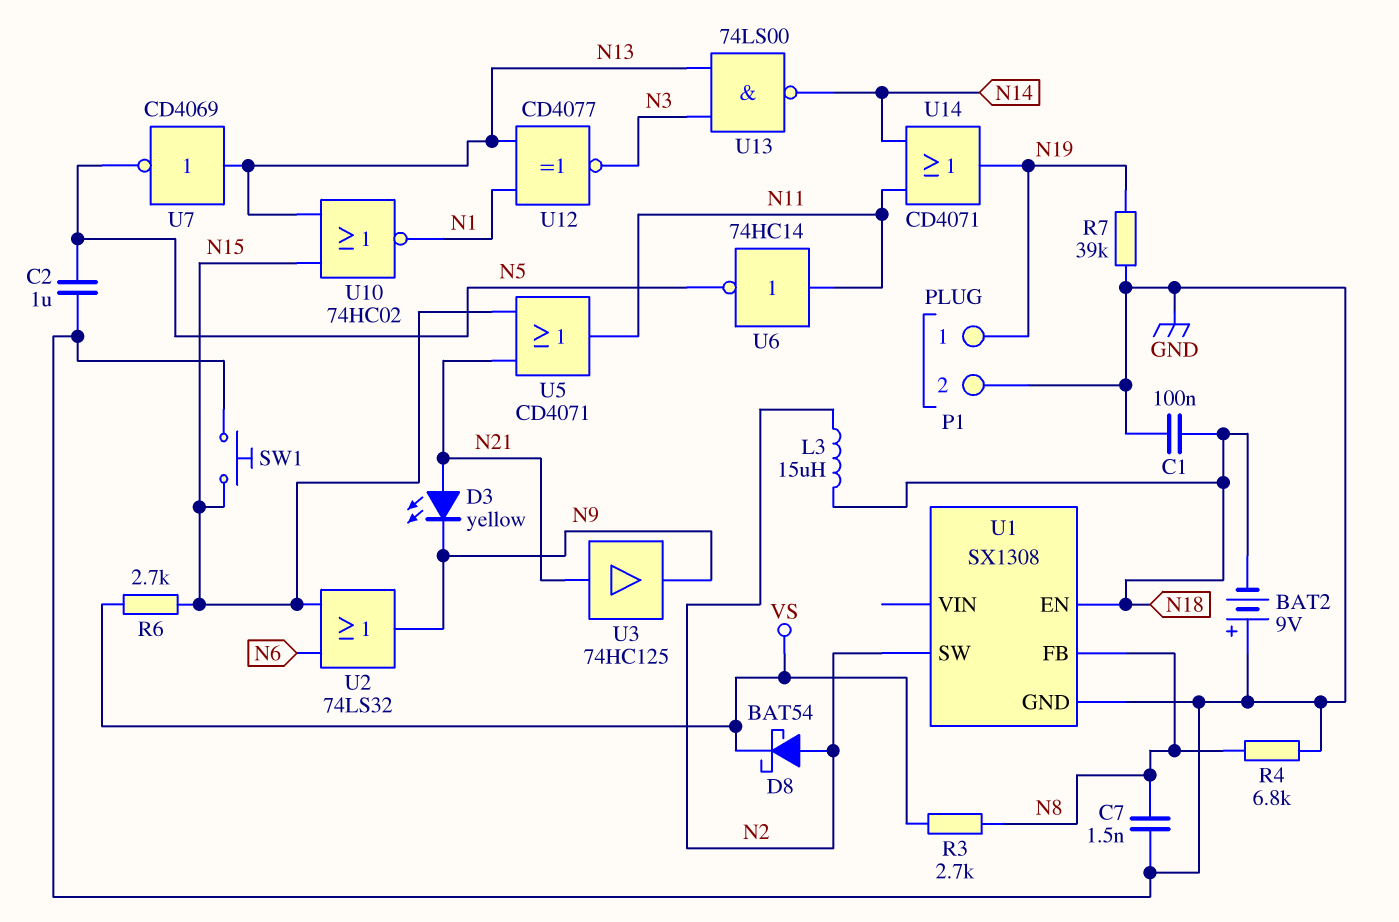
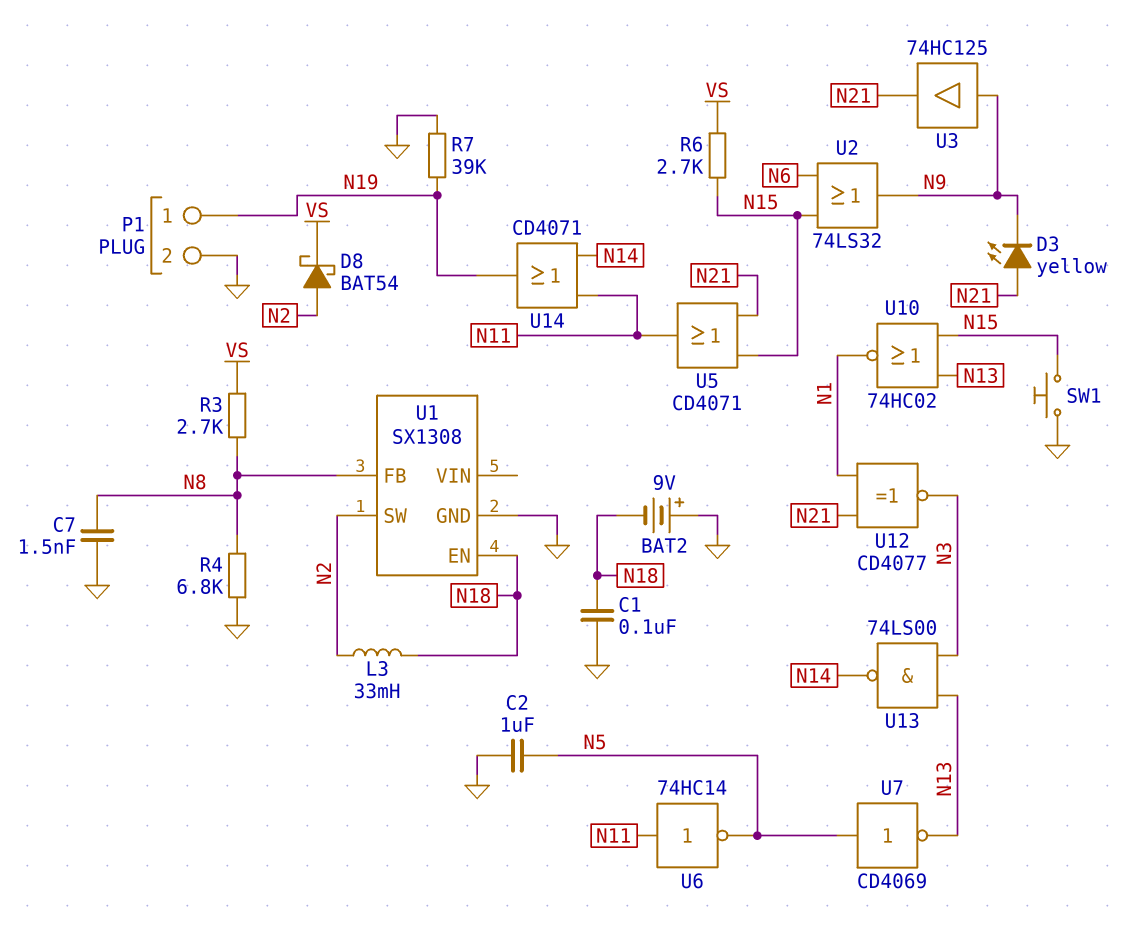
L3: 15uH (N2, N18) -> 33mH (N2, N18)
U3: buffer 74HC125 (in N21, out N9) -> buffer 74HC125 (in N9, out N21)
U7: NOT CD4069 (in N13, out N5) -> NOT CD4069 (in N5, out N13)
U12: XNOR CD4077 (in N1, in N13, out N3) -> XNOR CD4077 (in N1, in N21, out N3)

